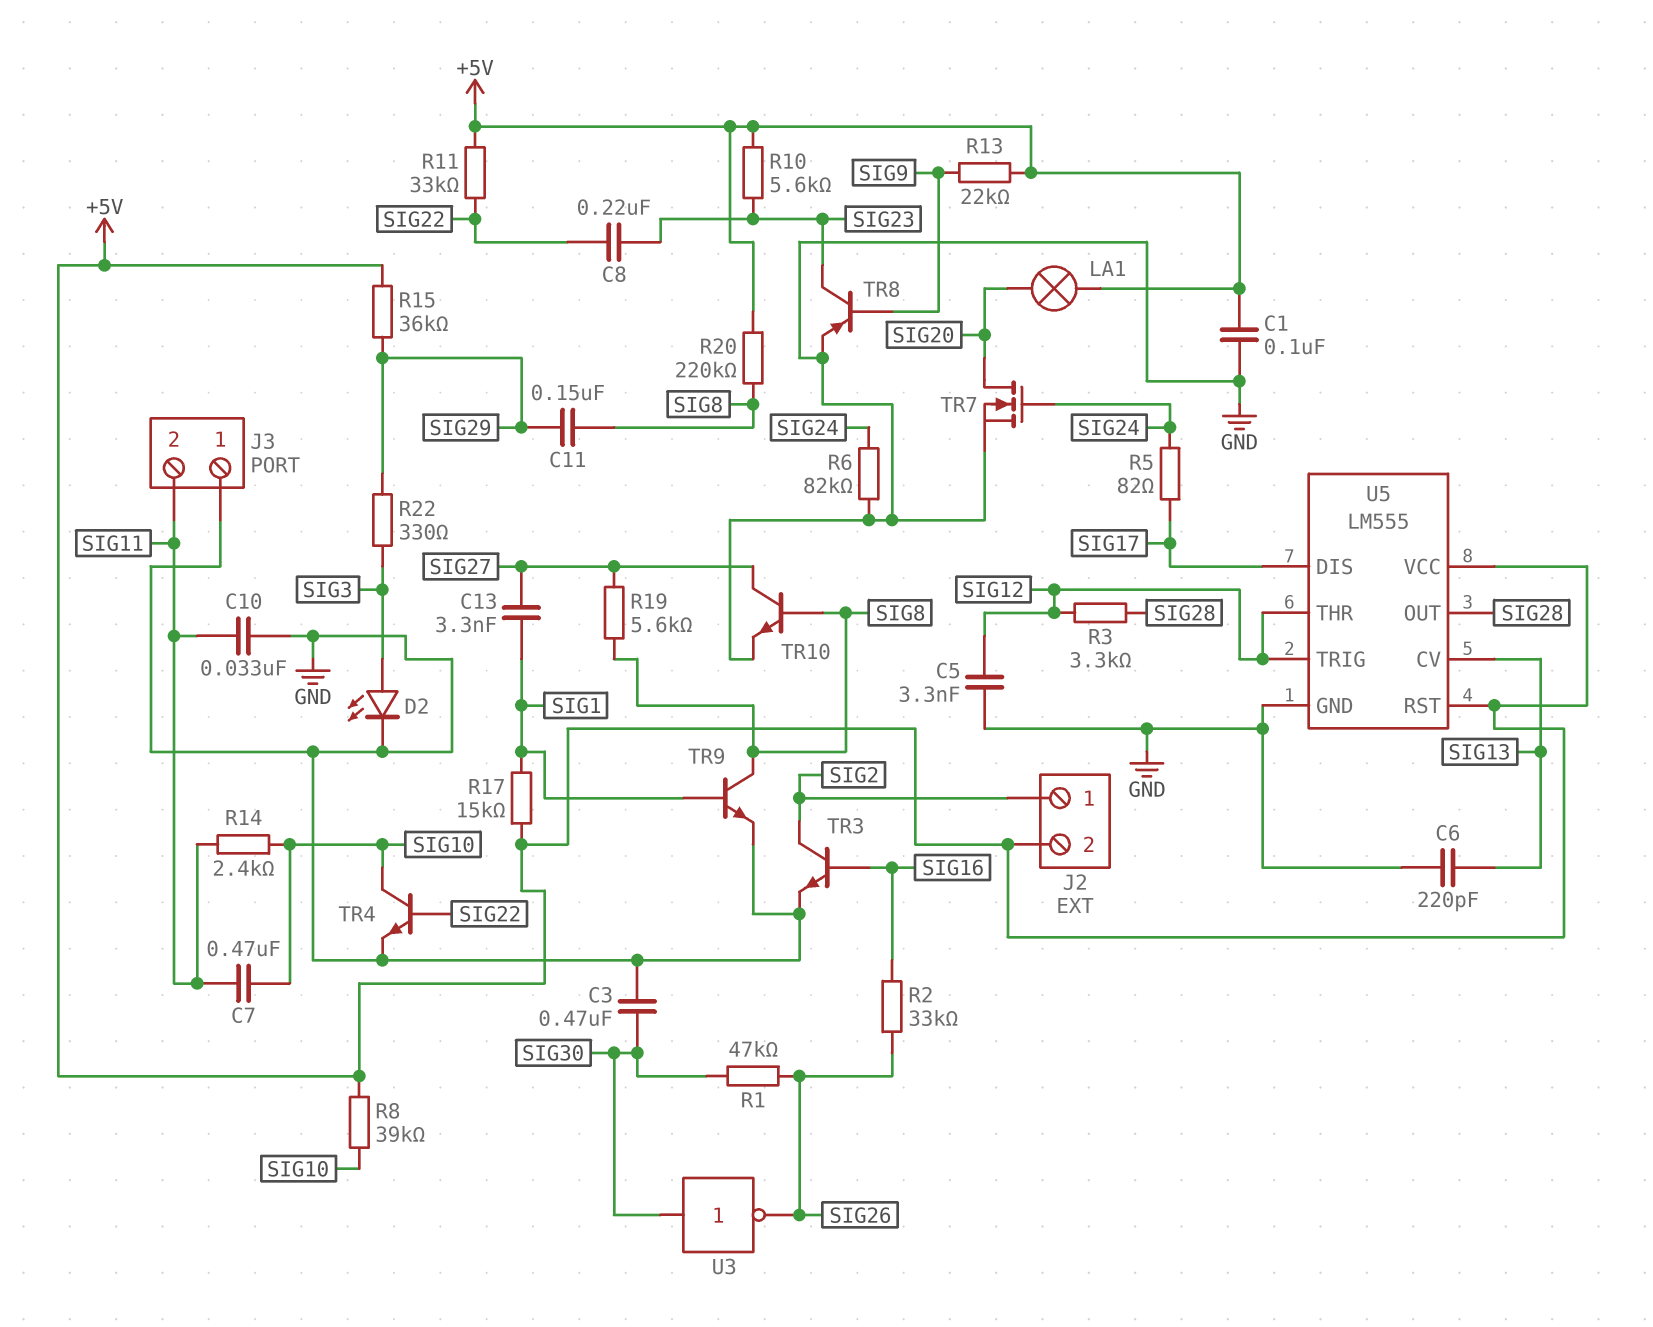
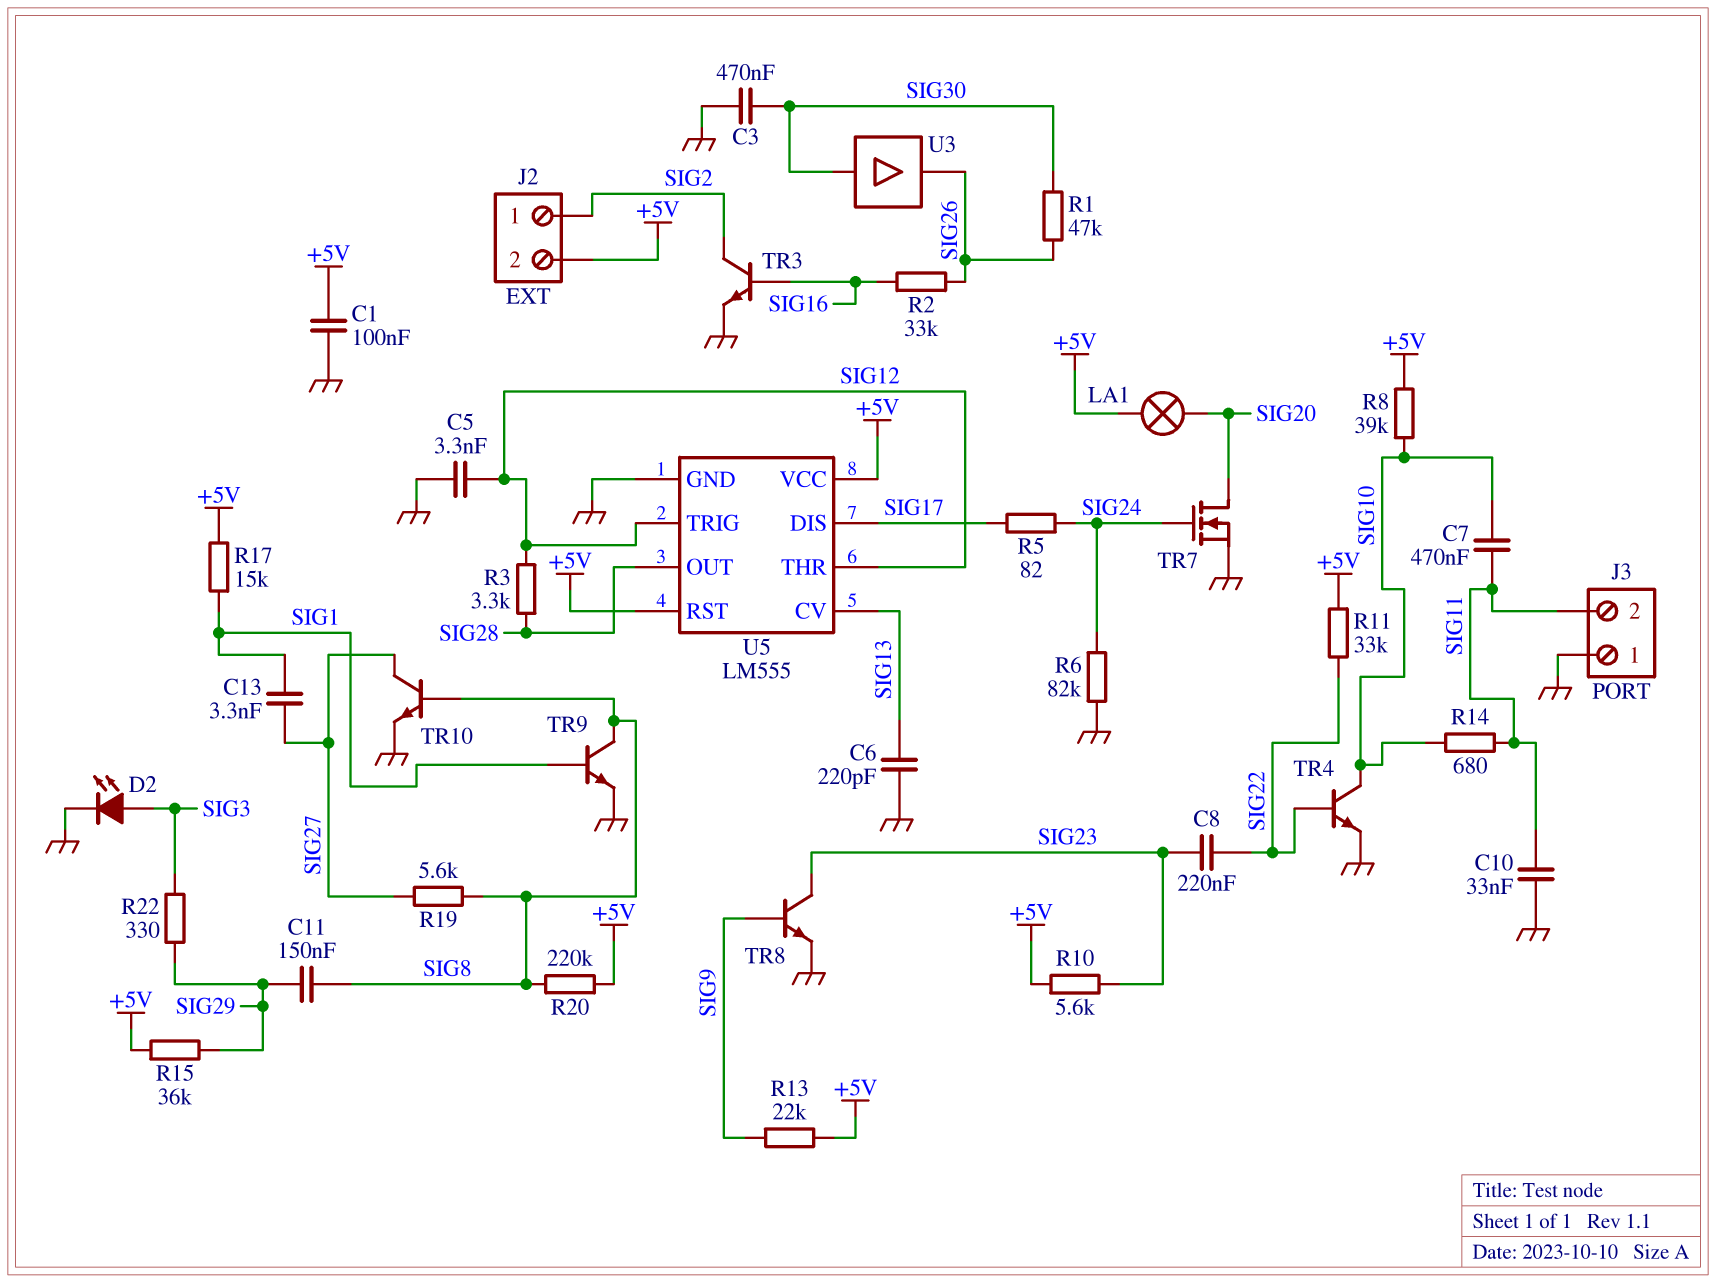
R14: 2.4k (SIG10, SIG11) -> 680 (SIG10, SIG11)
TR8: PNP (B SIG9, C SIG23, E GND) -> NPN (B SIG9, C SIG23, E GND)
U3: NOT (in SIG30, out SIG26) -> buffer (in SIG30, out SIG26)

